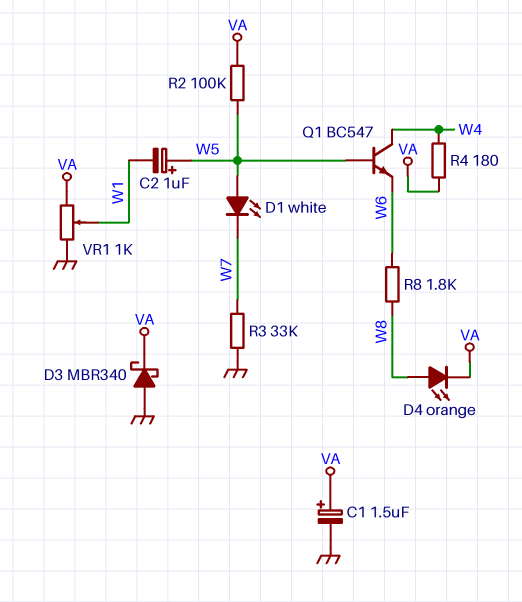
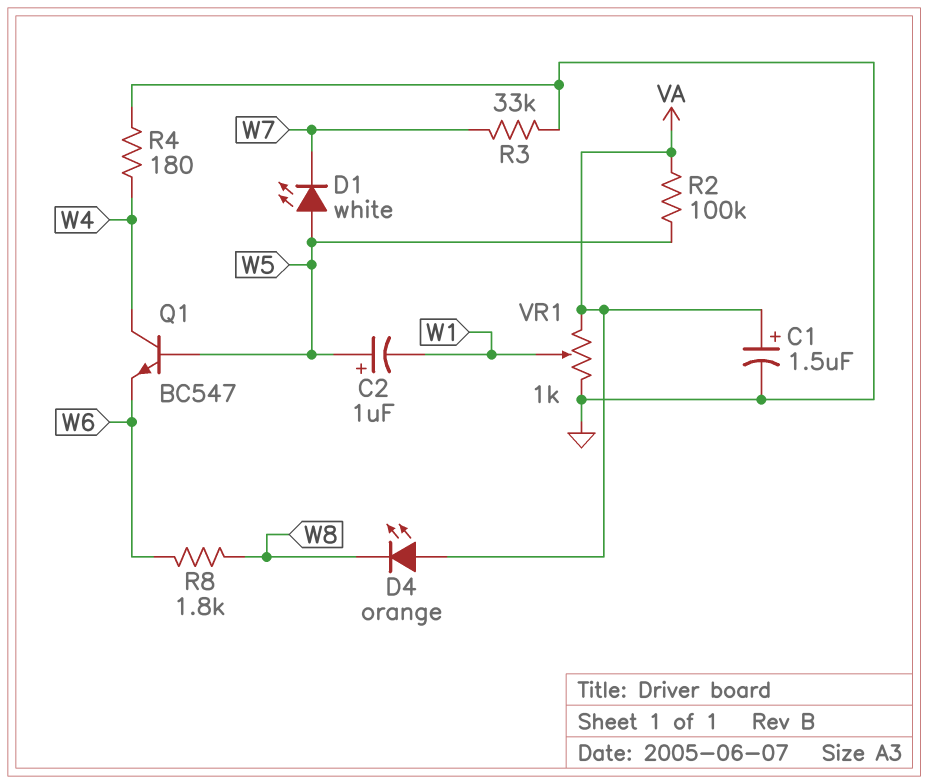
D3: schottky MBR340 (A GND, K VA) -> none
D4: LED orange (A W8, K VA) -> LED orange (A VA, K W8)
R4: 180 (VA, W4) -> 180 (GND, W4)

